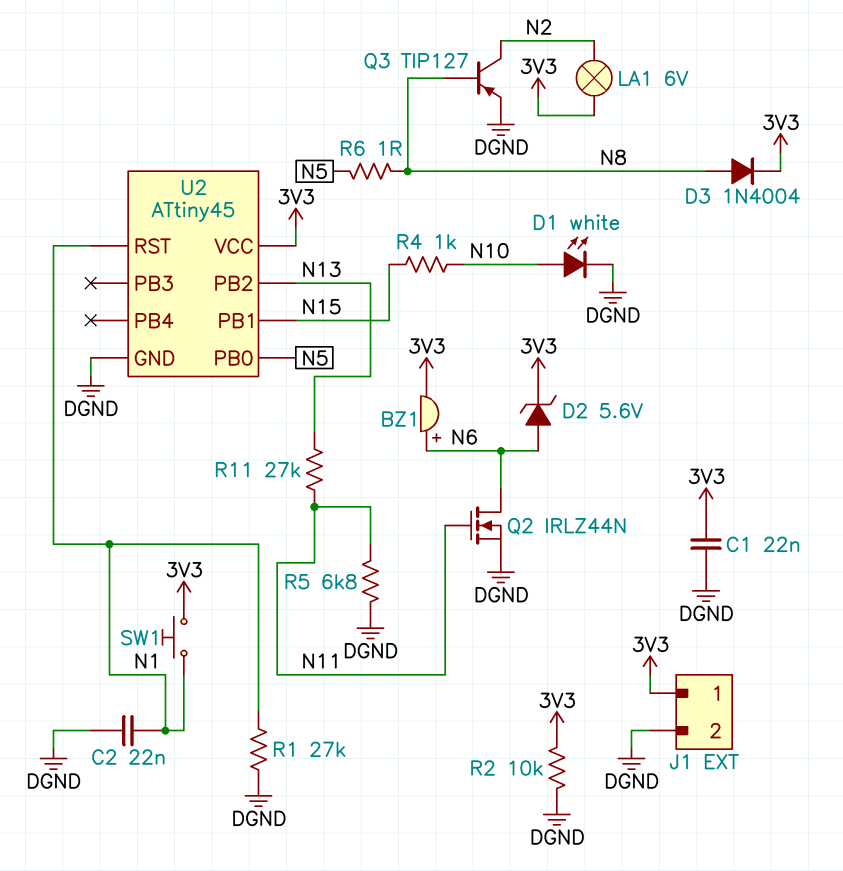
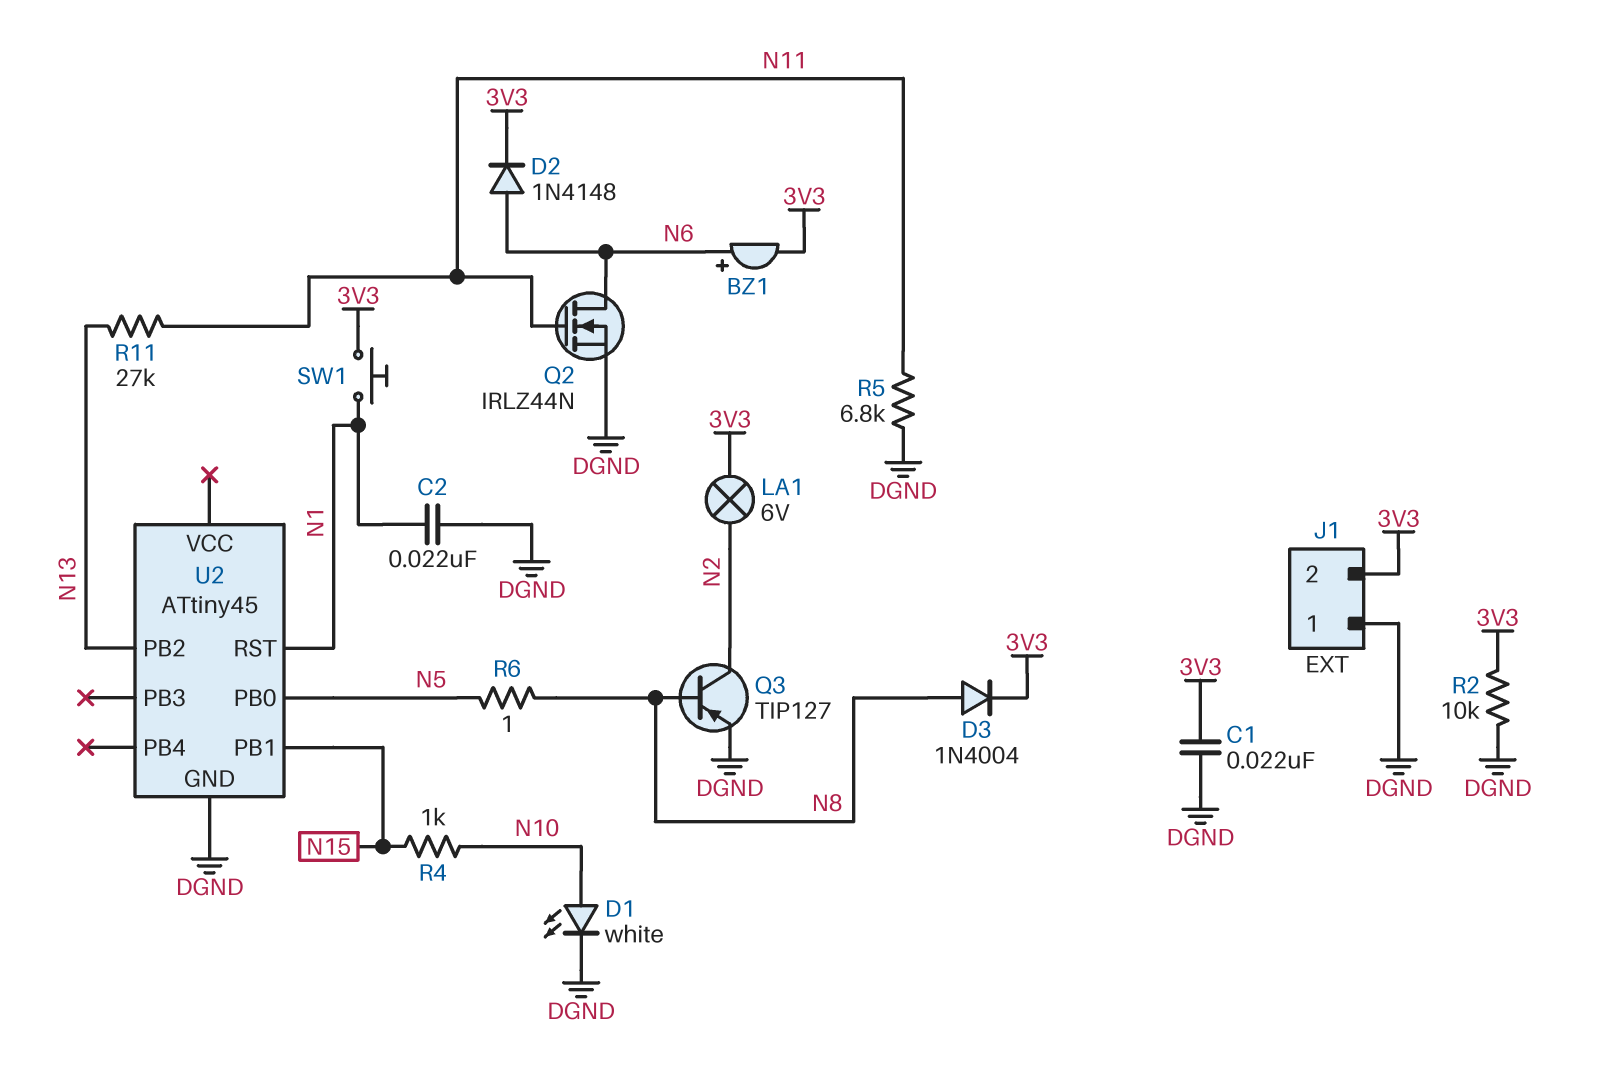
D2: zener 5.6V (A N6, K 3V3) -> diode 1N4148 (A N6, K 3V3)
J1 pin 1: 3V3 -> DGND
J1 pin 2: DGND -> 3V3
R1: 27k (DGND, N1) -> none
U2 pin VCC: 3V3 -> none

